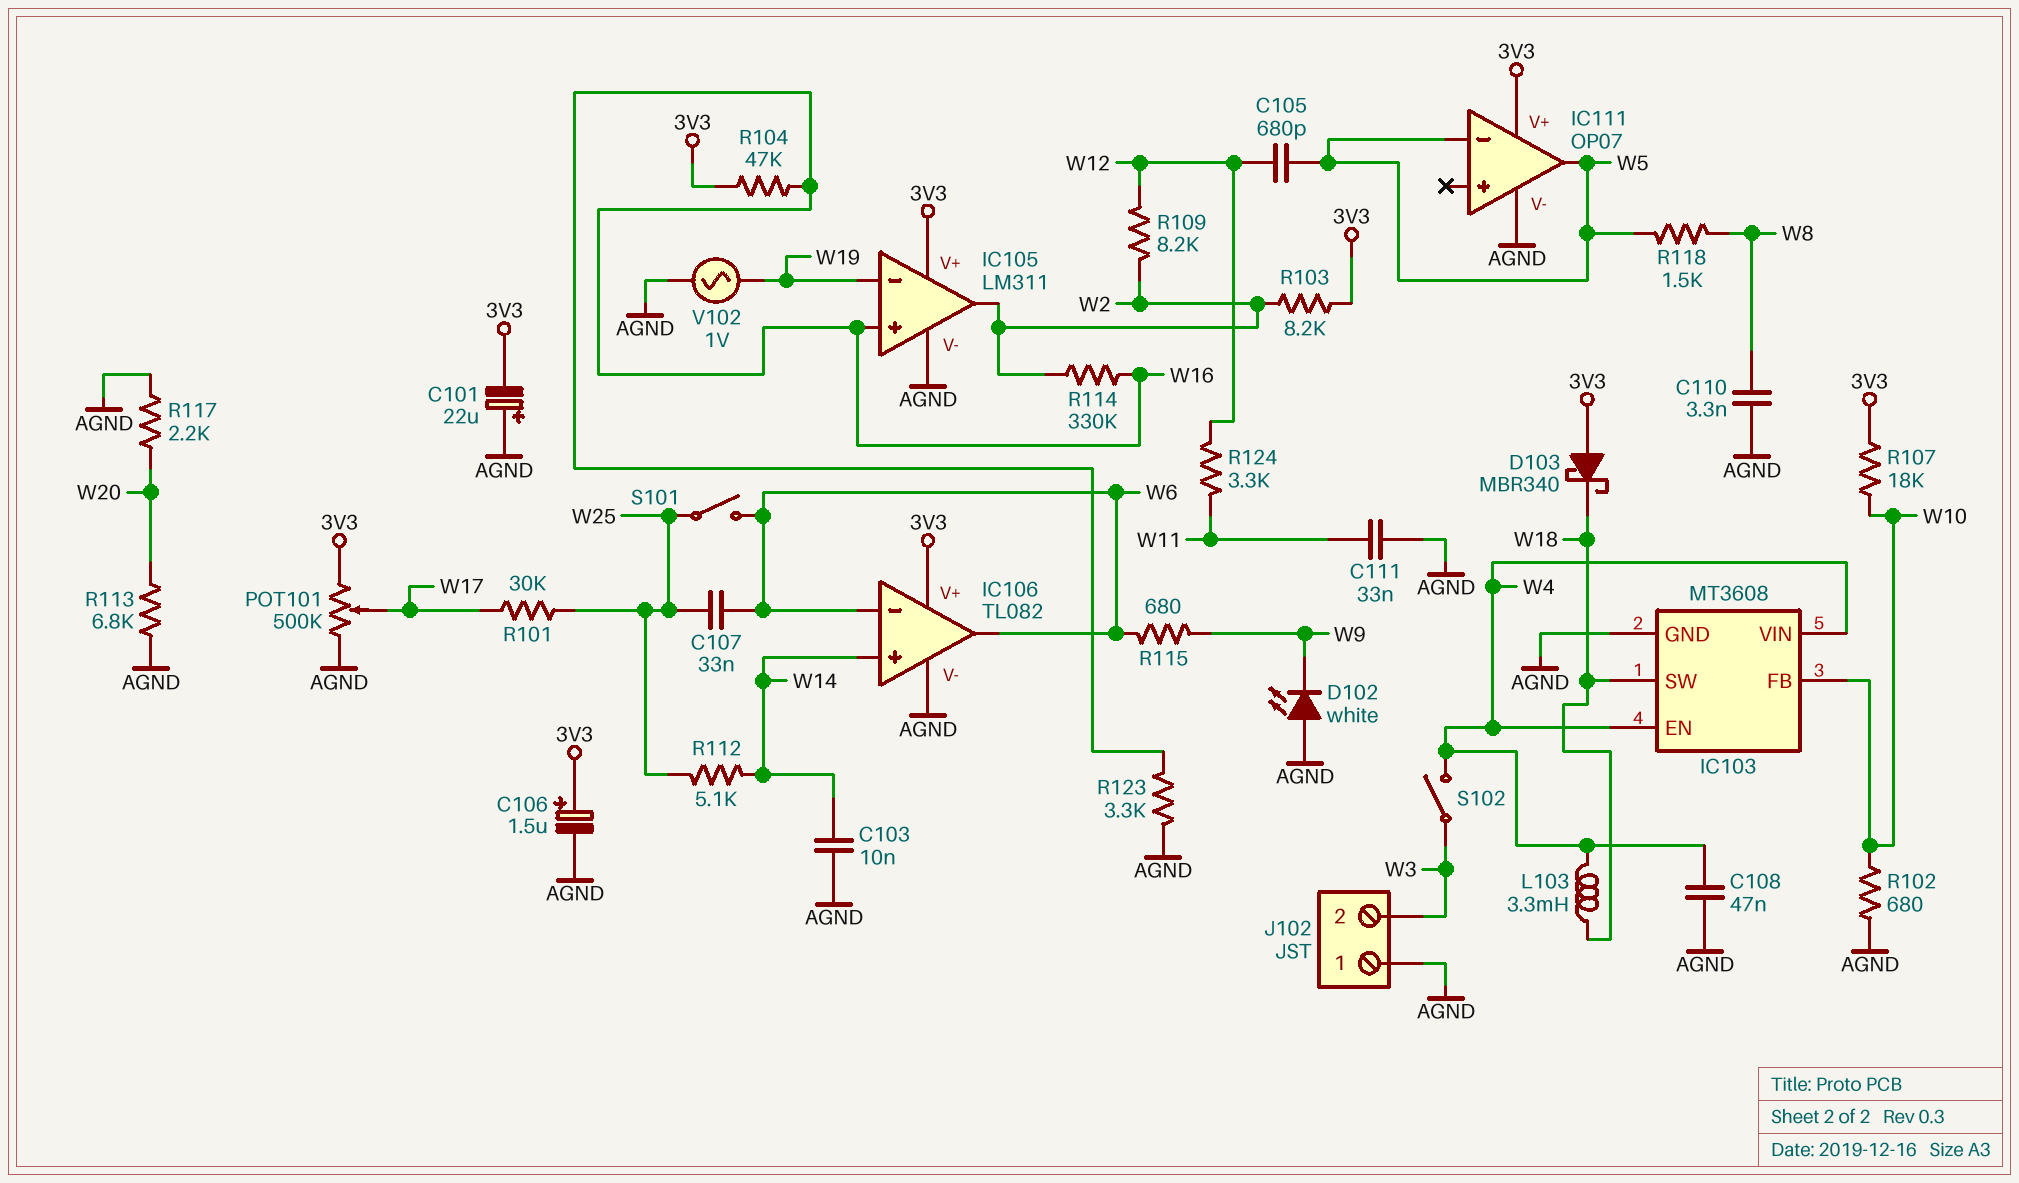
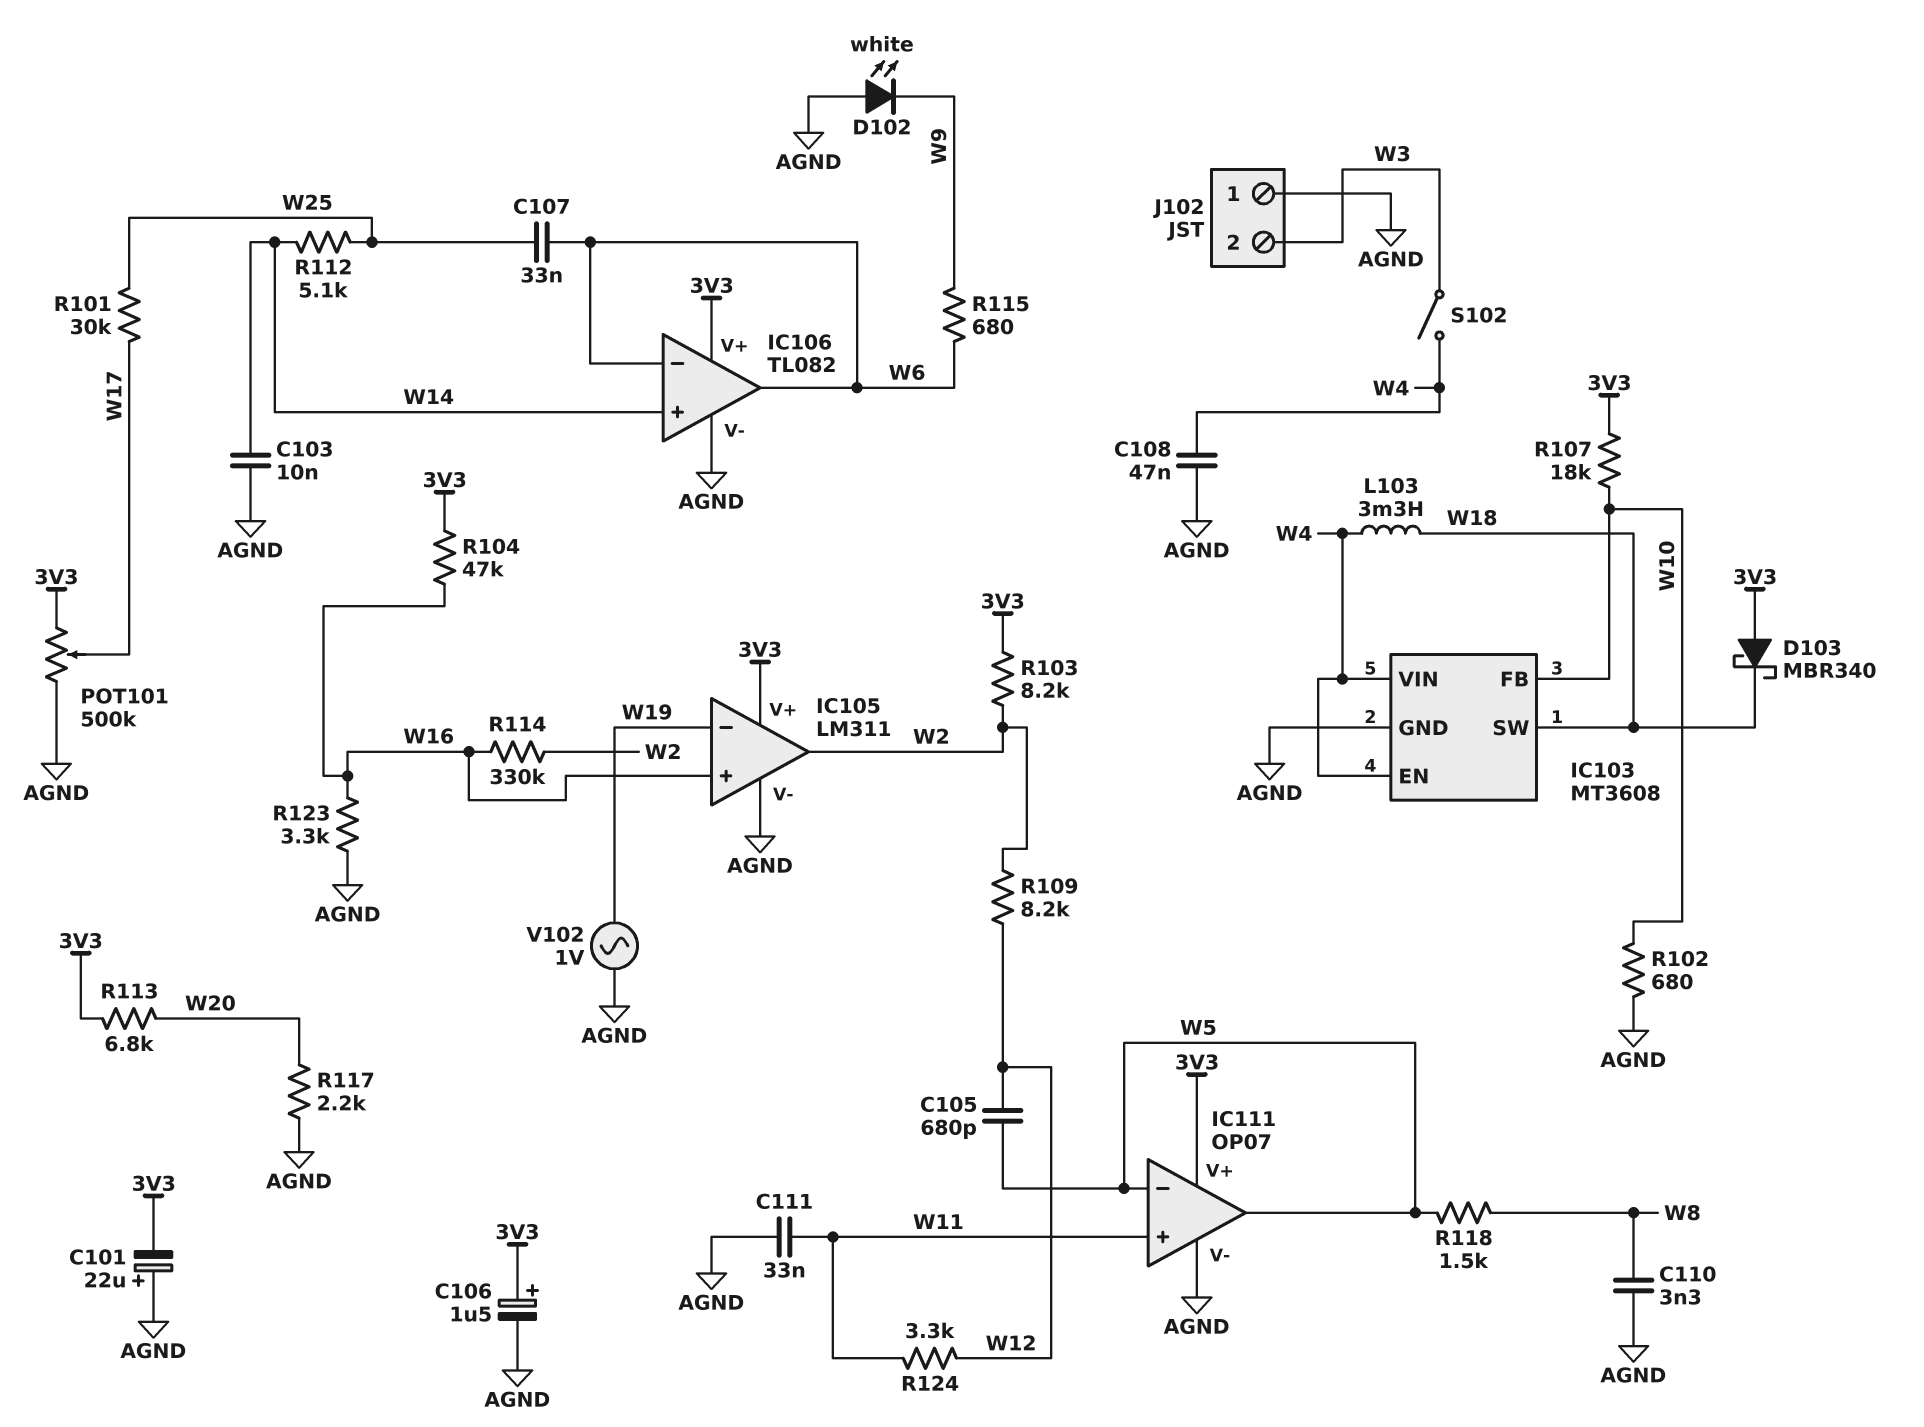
IC111 pin in+: none -> W11
R113: 6.8k (AGND, W20) -> 6.8k (3V3, W20)
S101: switch (W6, W25) -> none

